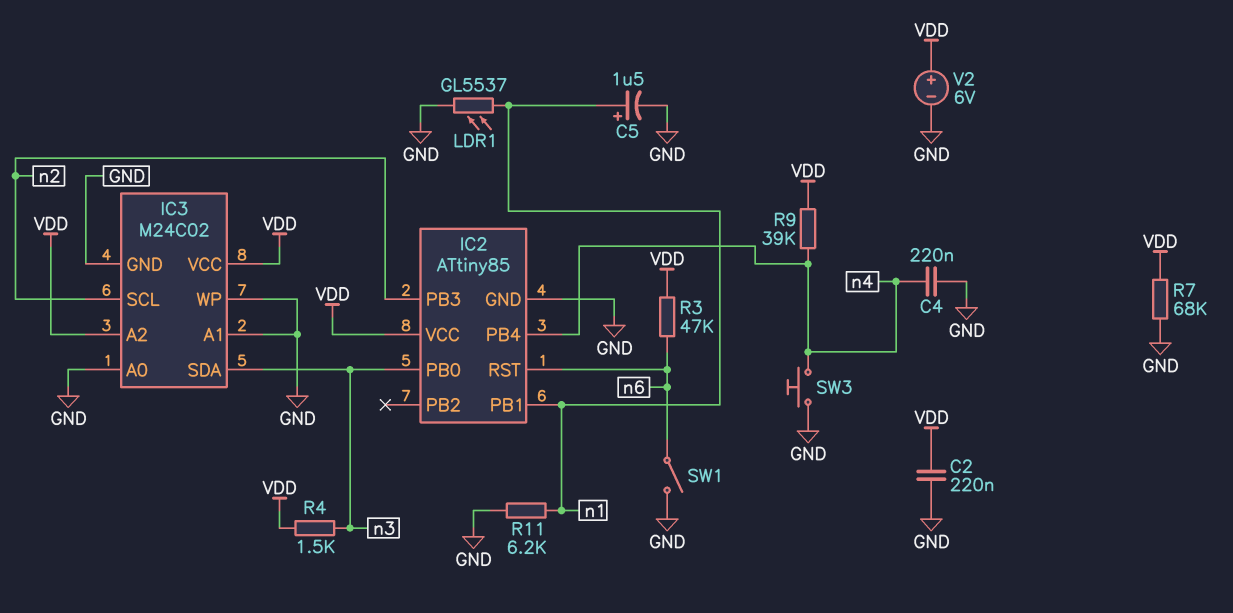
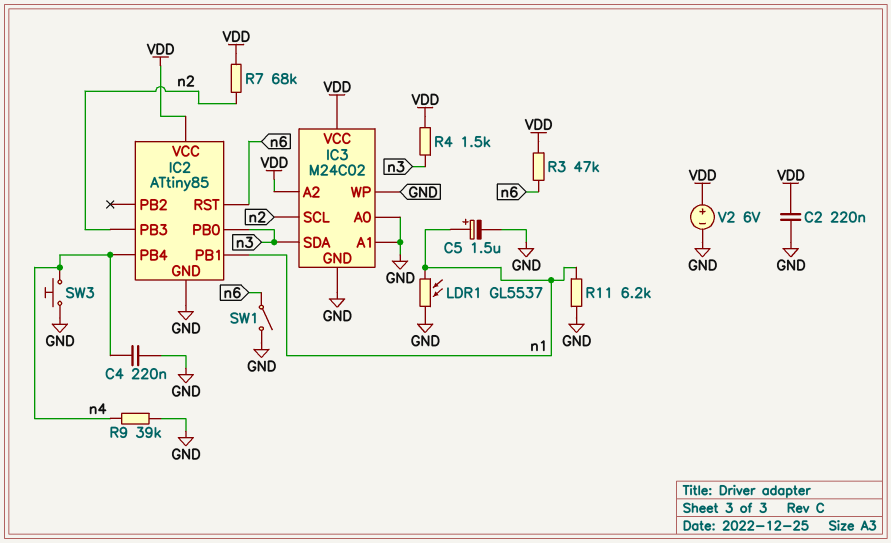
R7: 68k (GND, VDD) -> 68k (VDD, n2)
R9: 39k (VDD, n4) -> 39k (GND, n4)

